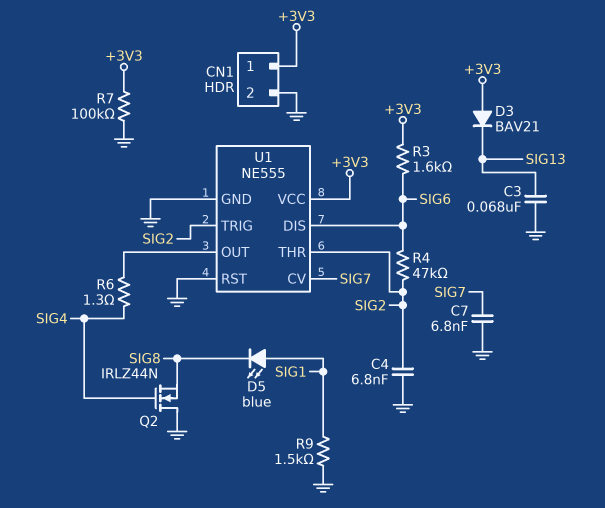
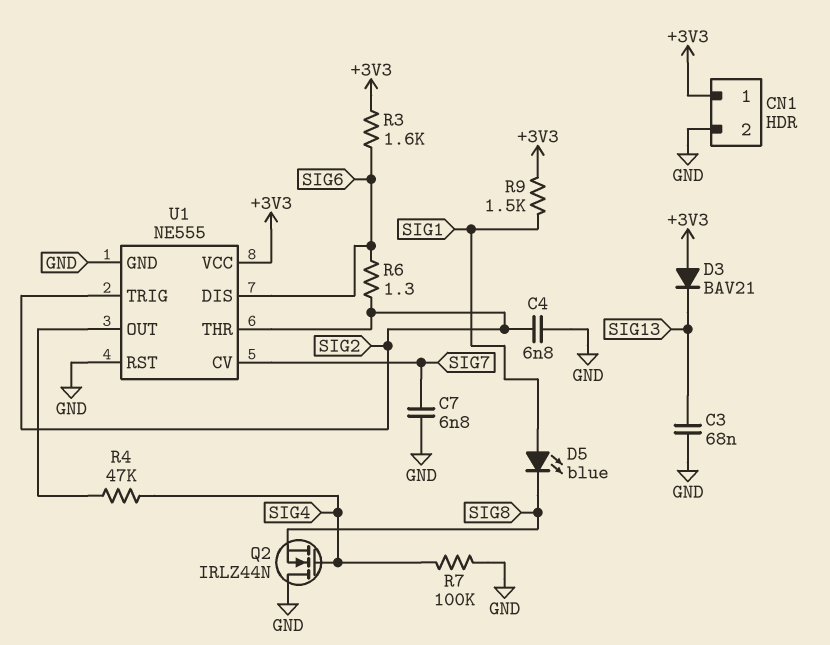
R4: 47k (SIG2, SIG6) -> 47k (SIG4, U1/OUT)
R6: 1.3 (SIG4, U1/OUT) -> 1.3 (SIG2, SIG6)
R7: 100k (+3V3, GND) -> 100k (GND, SIG4)
R9: 1.5k (GND, SIG1) -> 1.5k (+3V3, SIG1)

